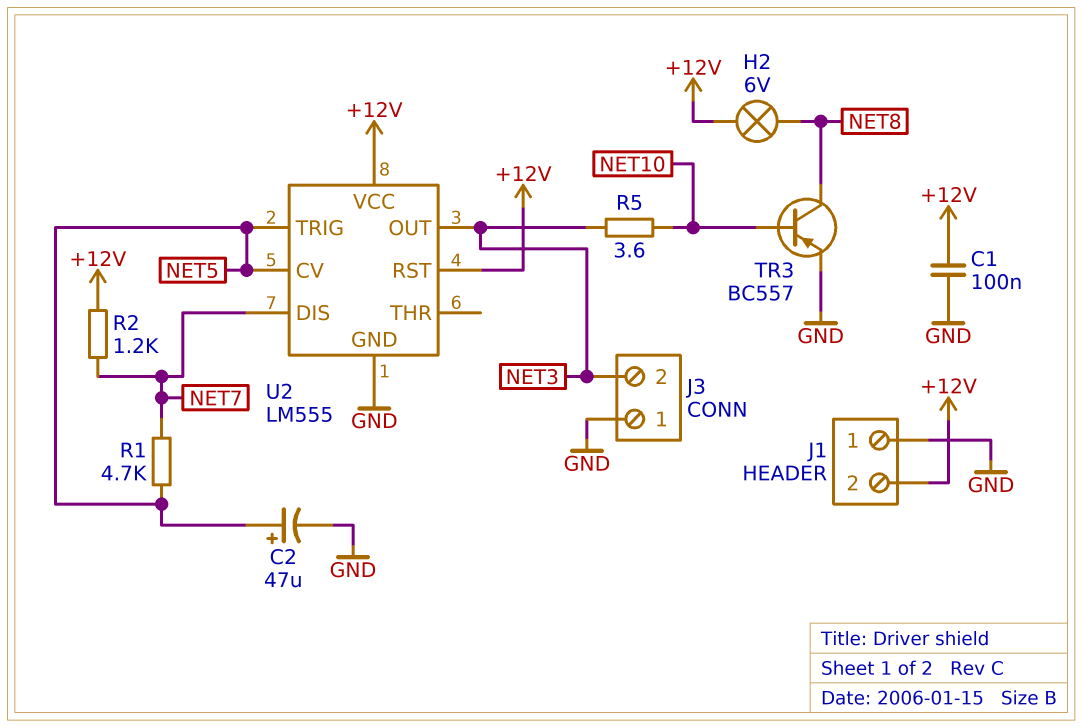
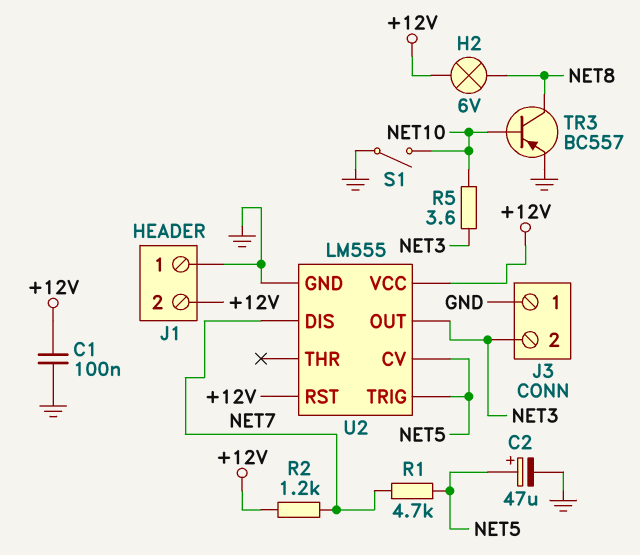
S1: none -> switch (GND, NET10)

